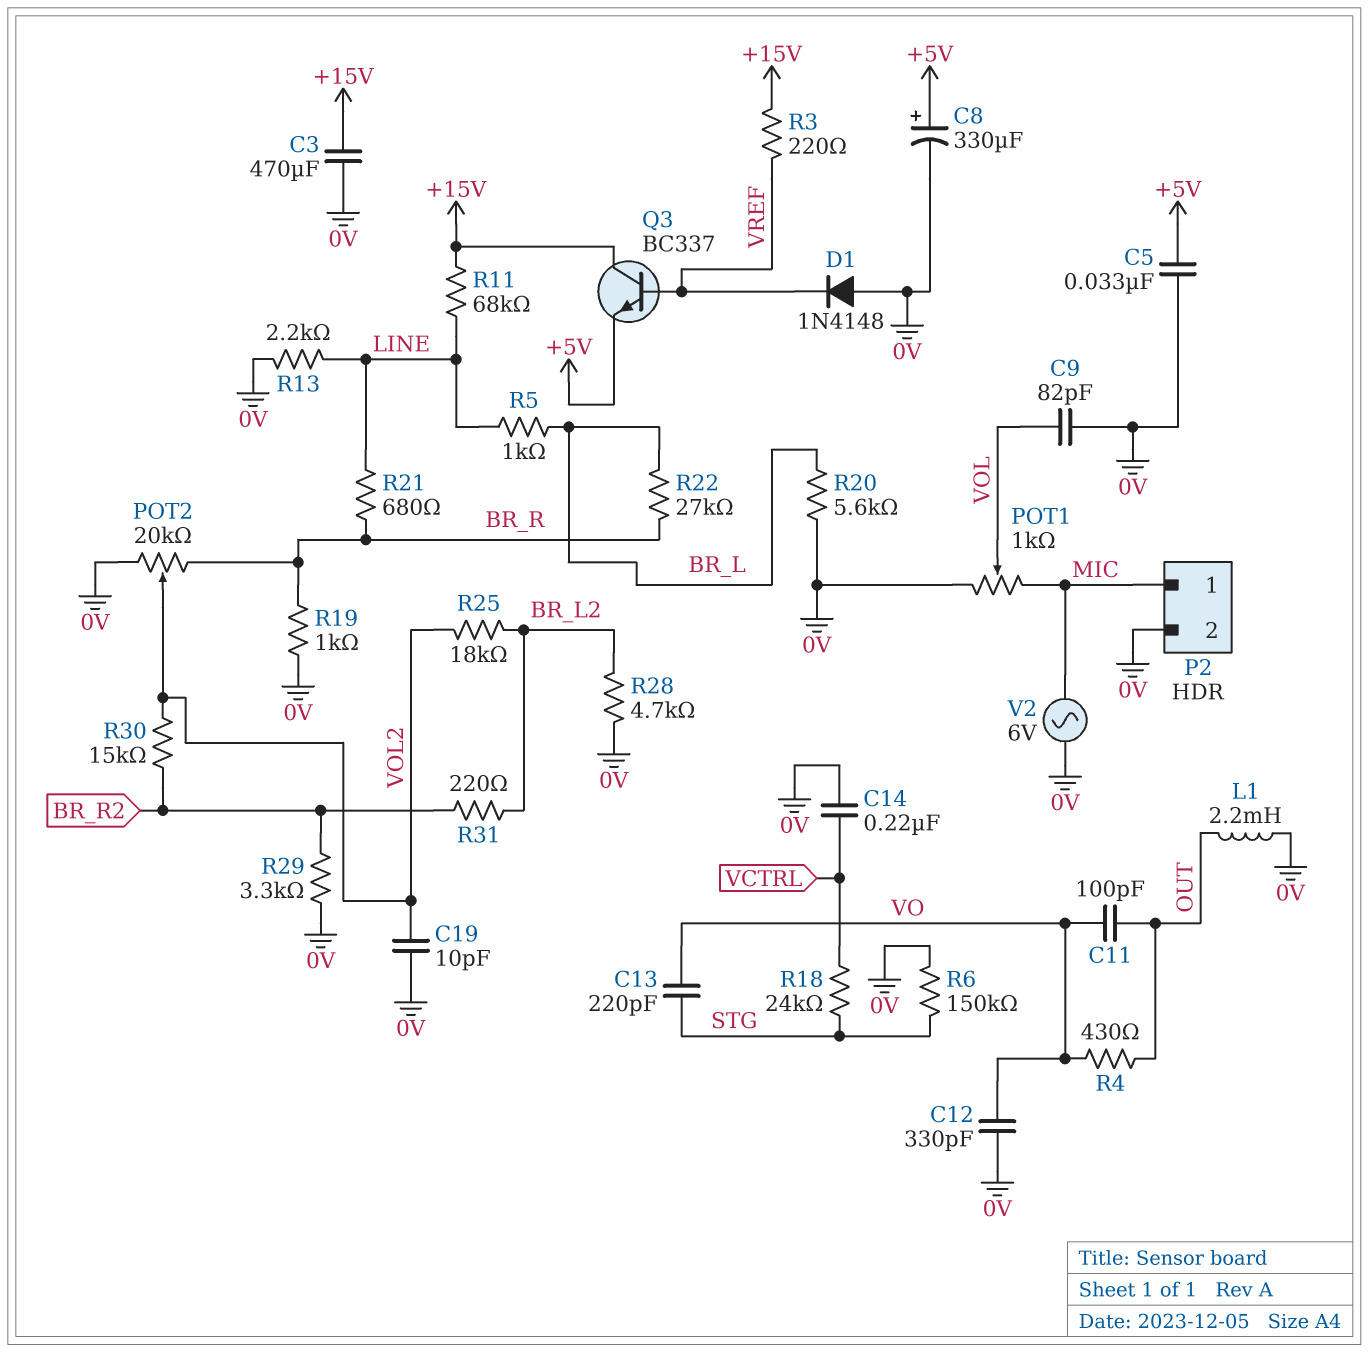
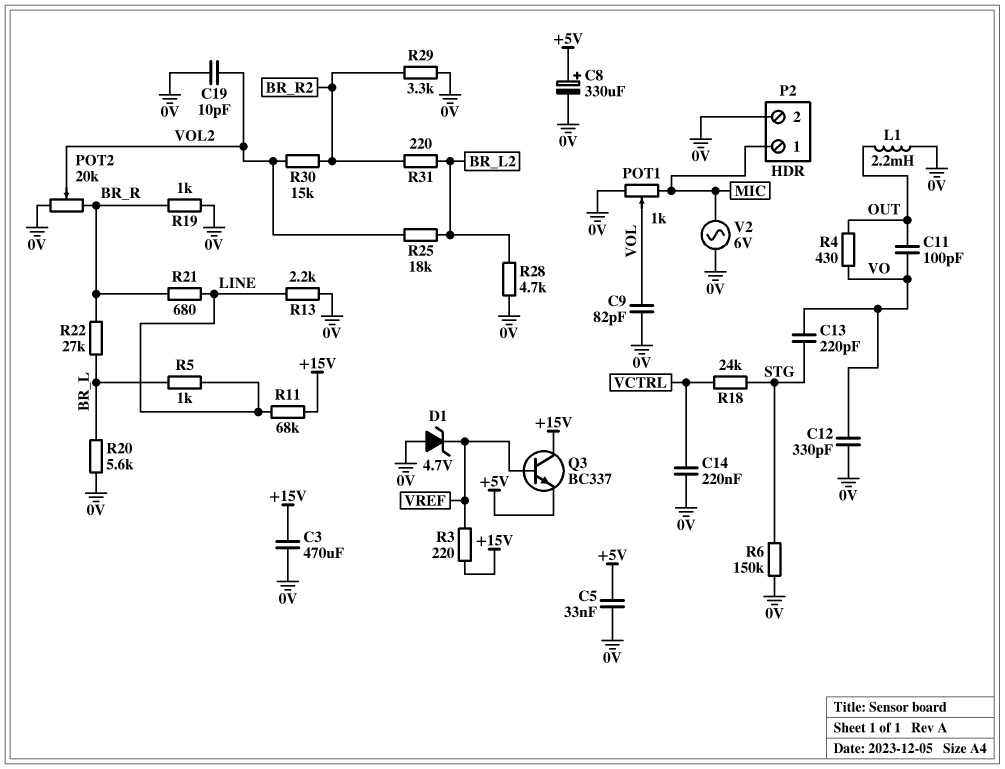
D1: diode 1N4148 (A 0V, K VREF) -> zener 4.7V (A 0V, K VREF)

